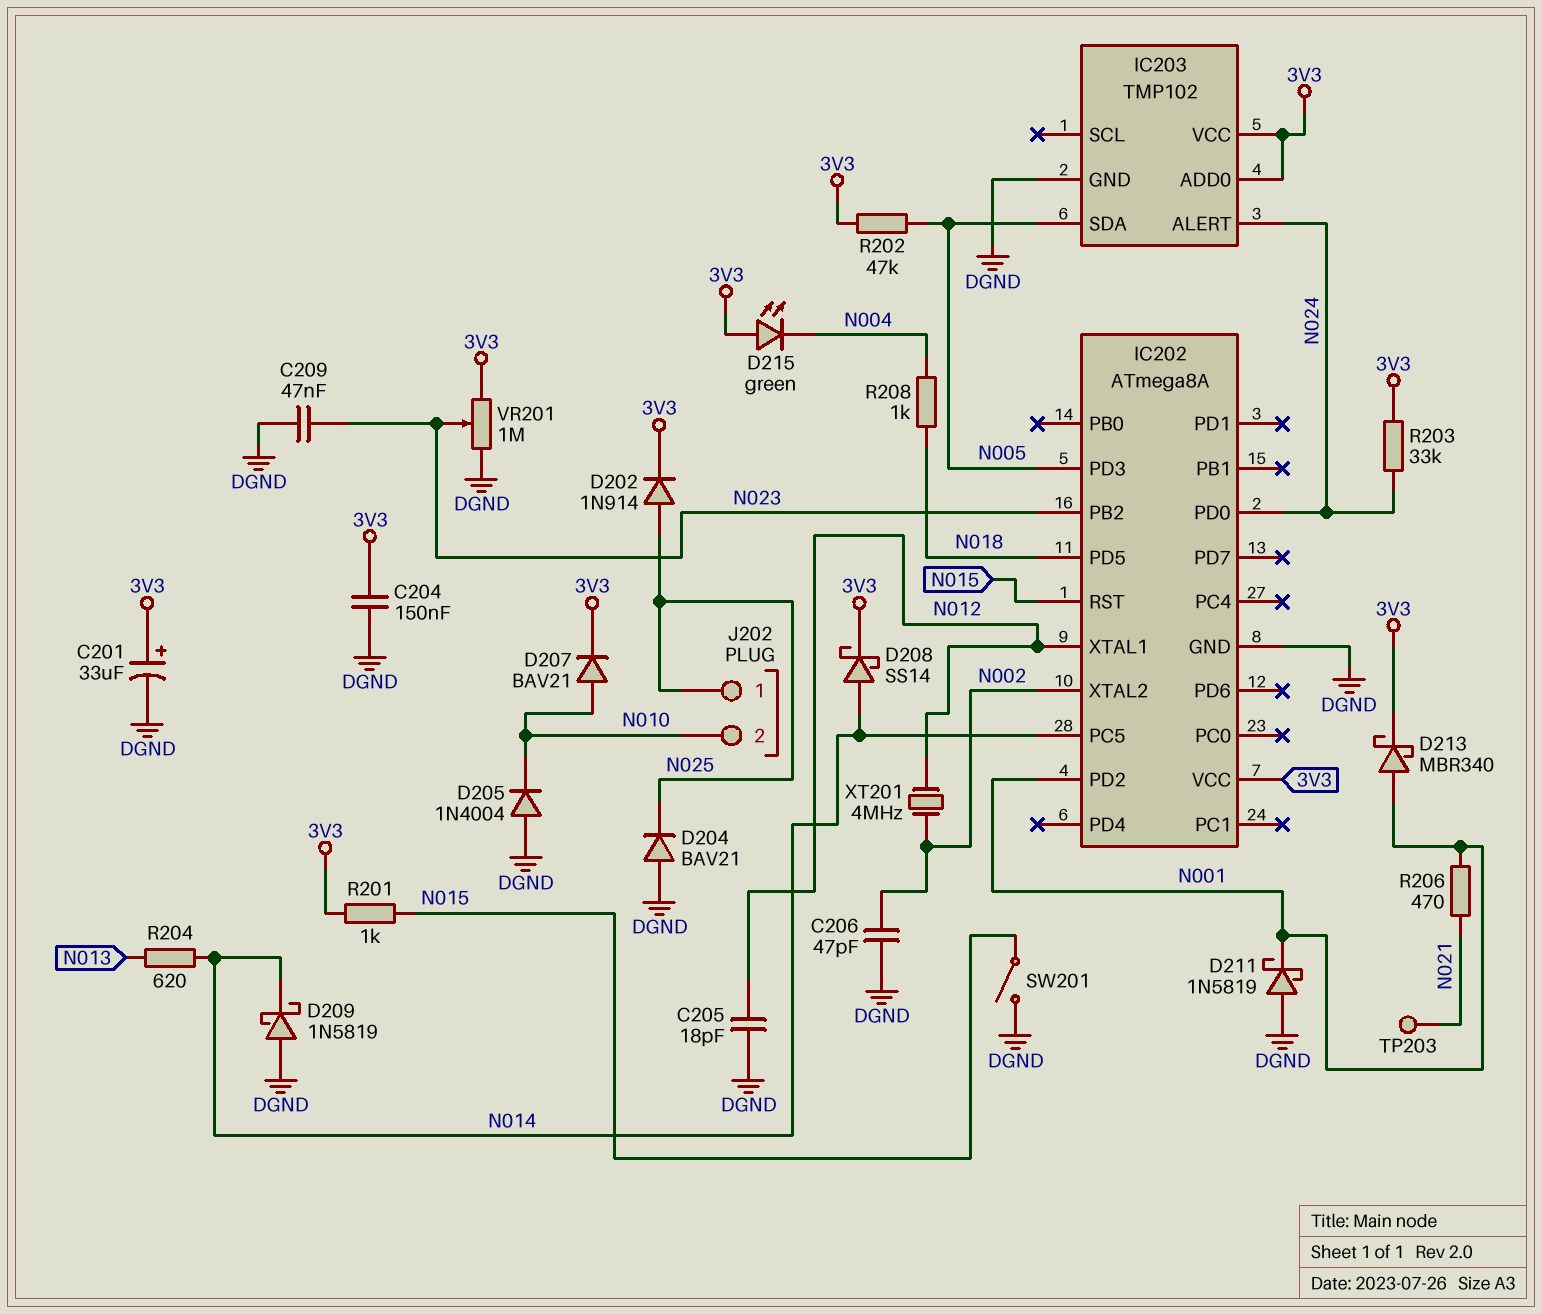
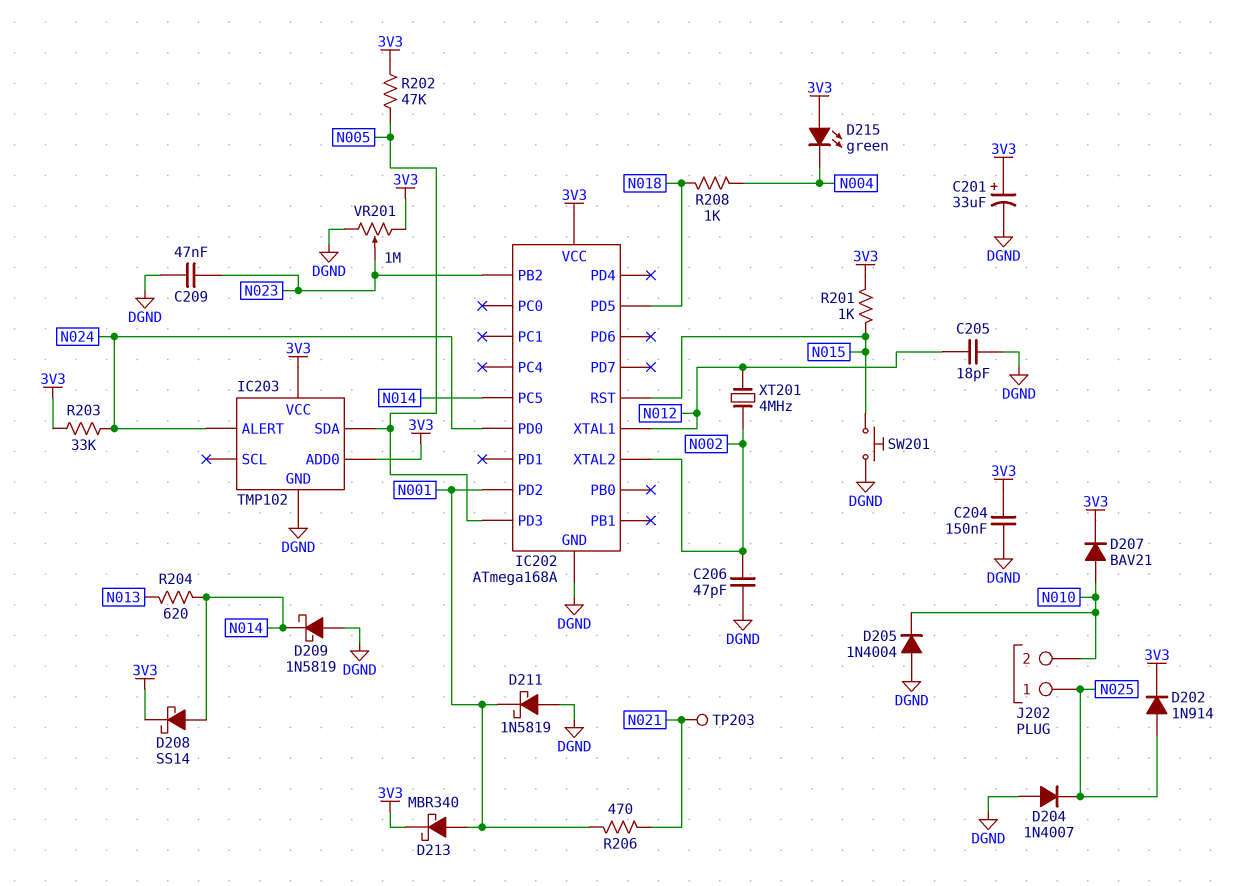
D204: diode BAV21 (A DGND, K N025) -> diode 1N4007 (A DGND, K N025)
IC202: ATmega8A -> ATmega168A
SW201: switch (DGND, N015) -> button (DGND, N015)

